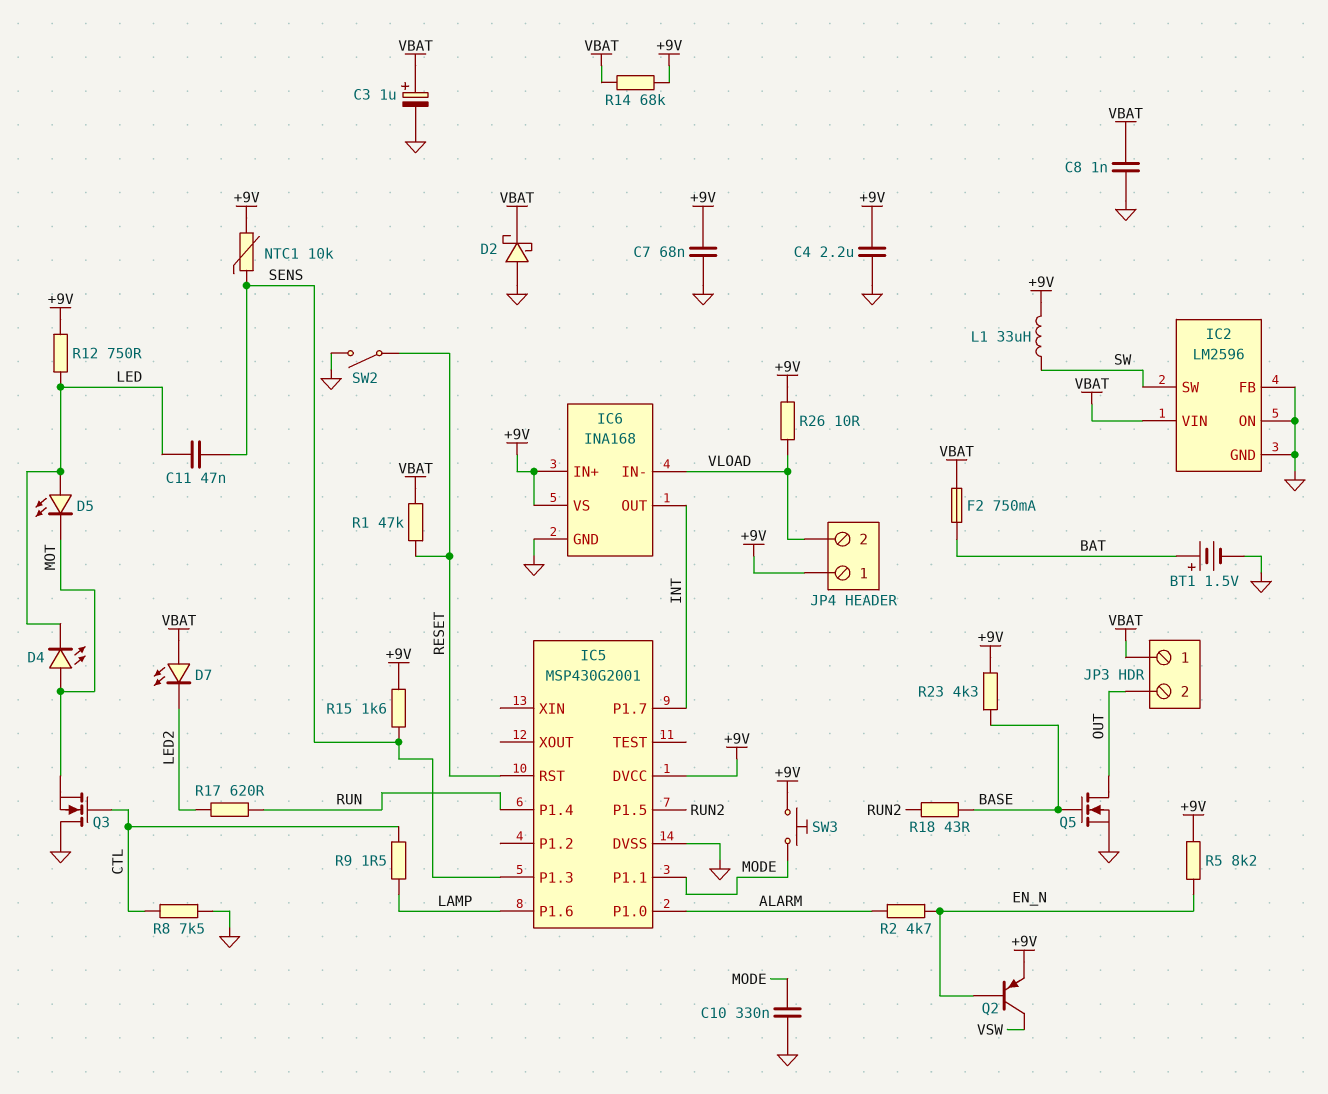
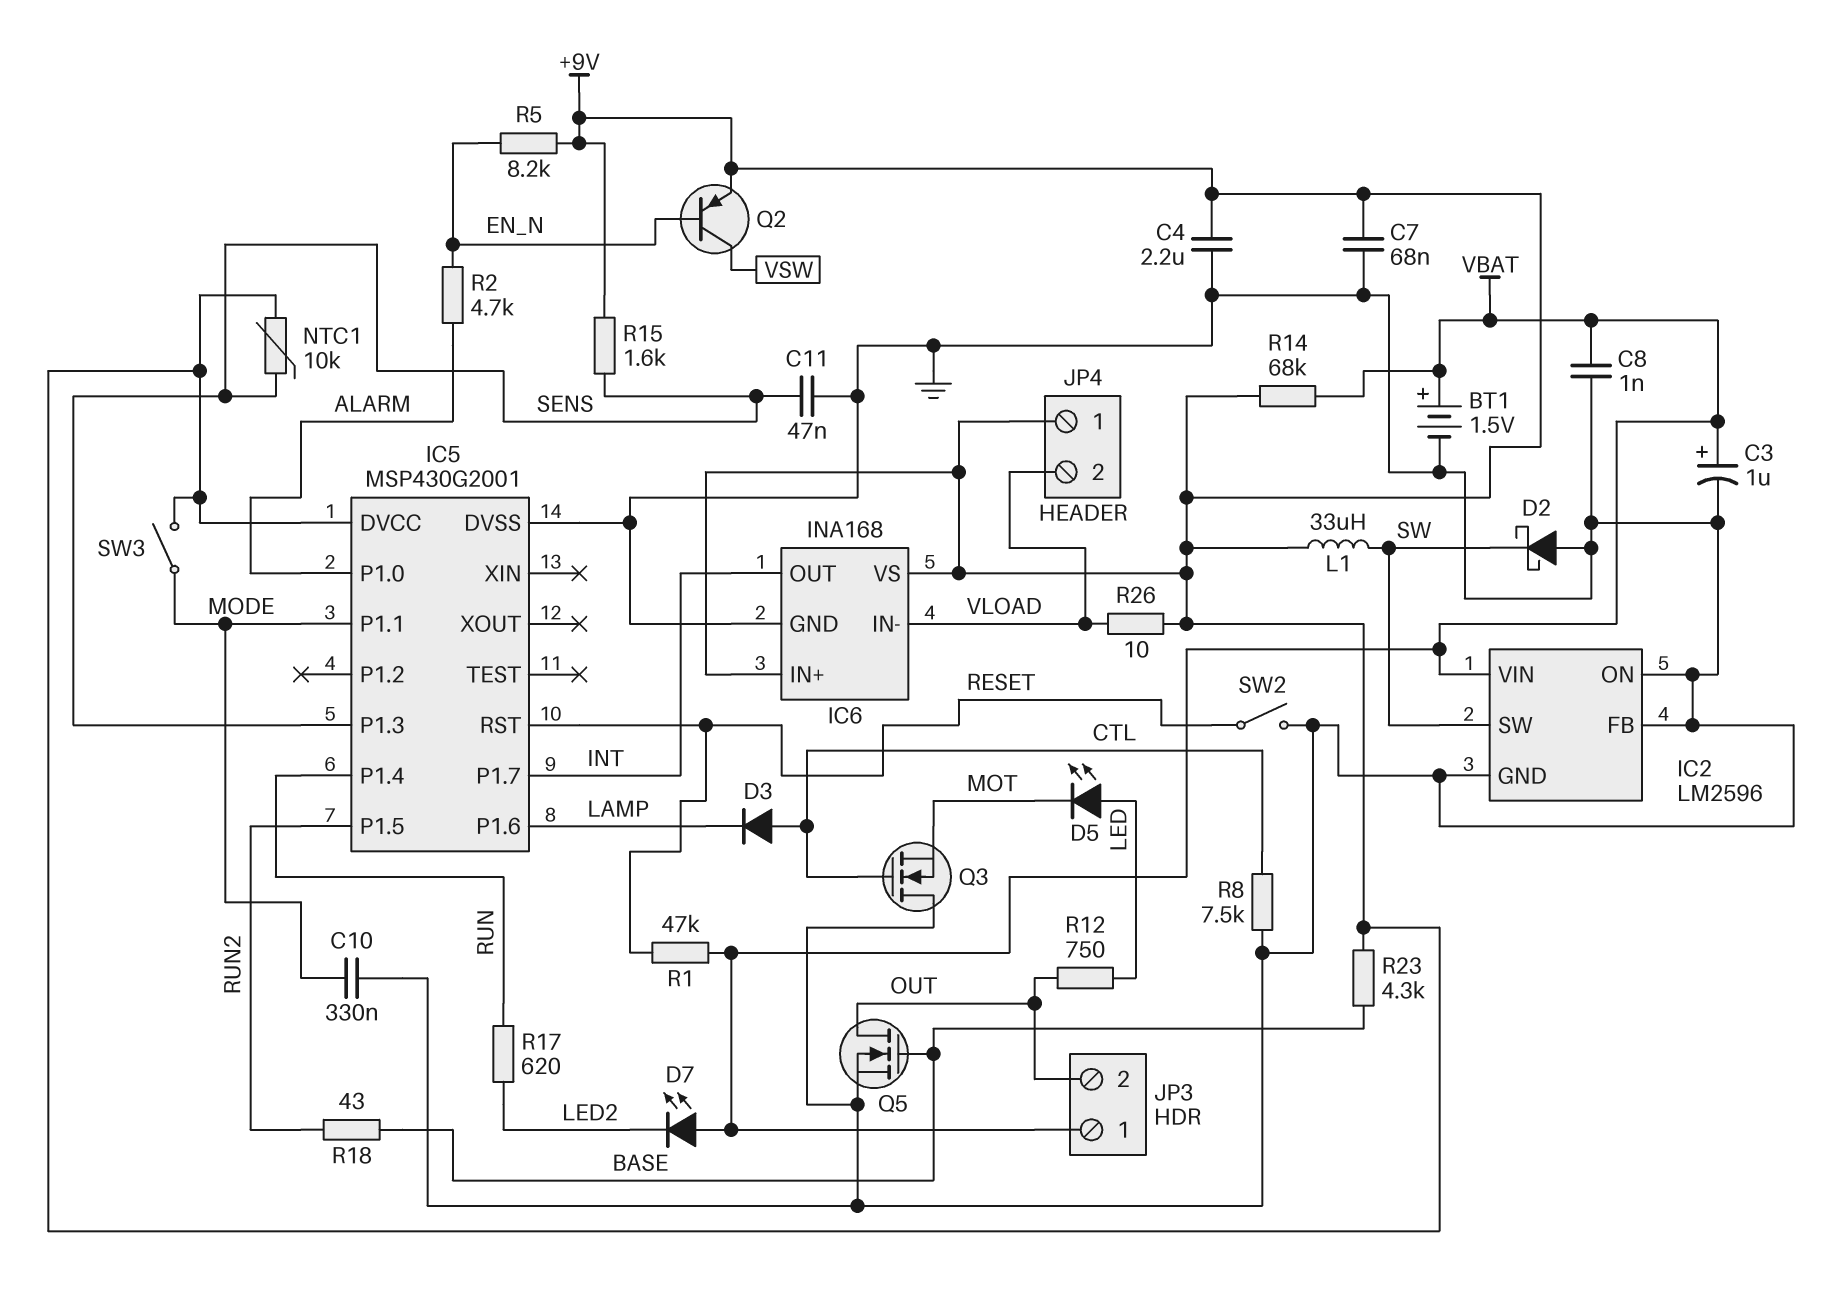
BT1: 1.5V (plus BAT, minus GND) -> 1.5V (plus VBAT, minus GND)
C11: 47nF (LED, SENS) -> 47nF (GND, SENS)
D2: schottky (A GND, K VBAT) -> schottky (A GND, K SW)
D3: none -> diode (A CTL, K LAMP)
D4: LED (A MOT, K LED) -> none
F2: 750mA (BAT, VBAT) -> none
R9: 1.5 (CTL, LAMP) -> none
R12: 750 (+9V, LED) -> 750 (LED, OUT)
SW3: button (+9V, MODE) -> switch (+9V, MODE)

